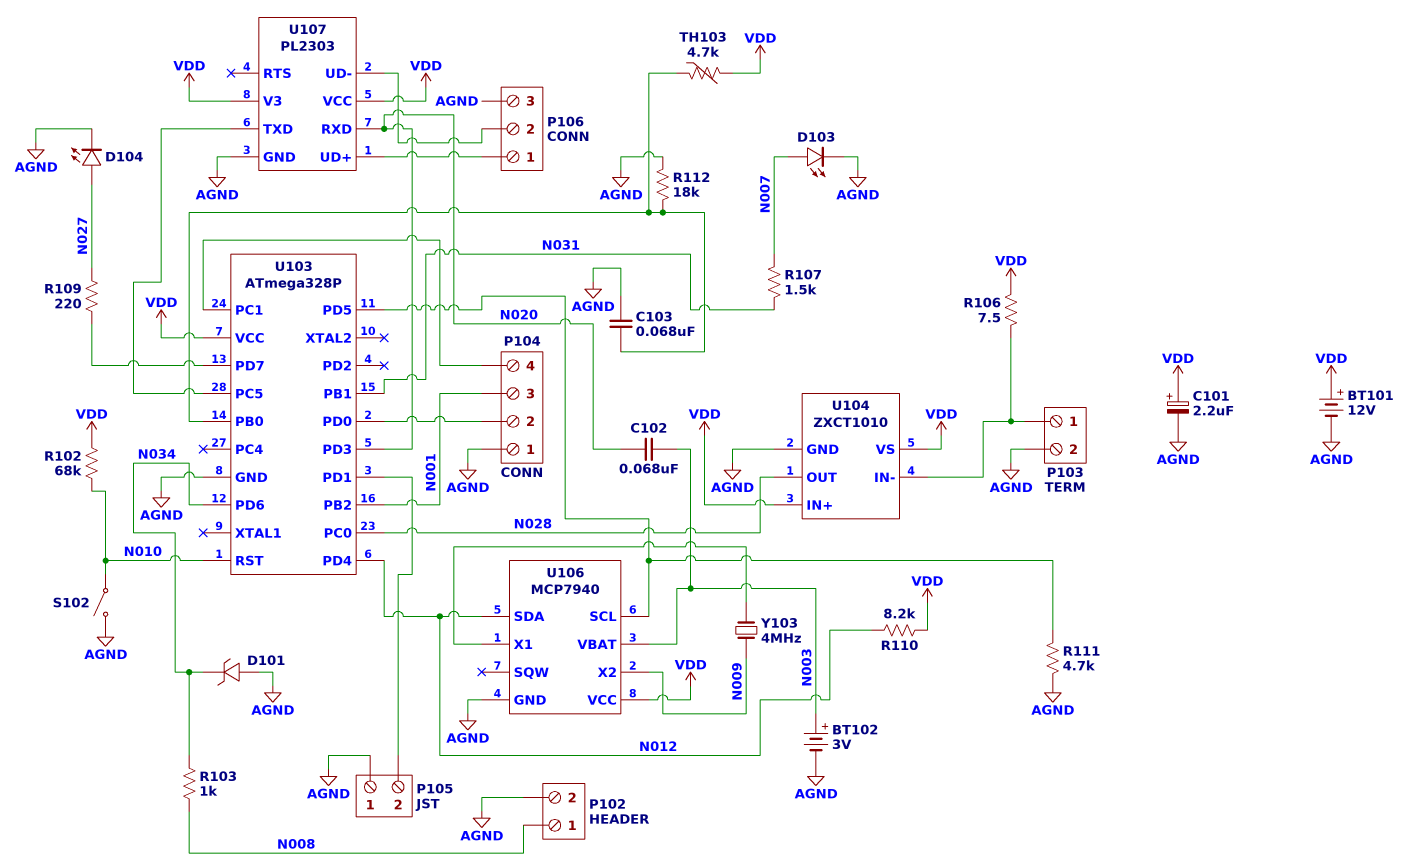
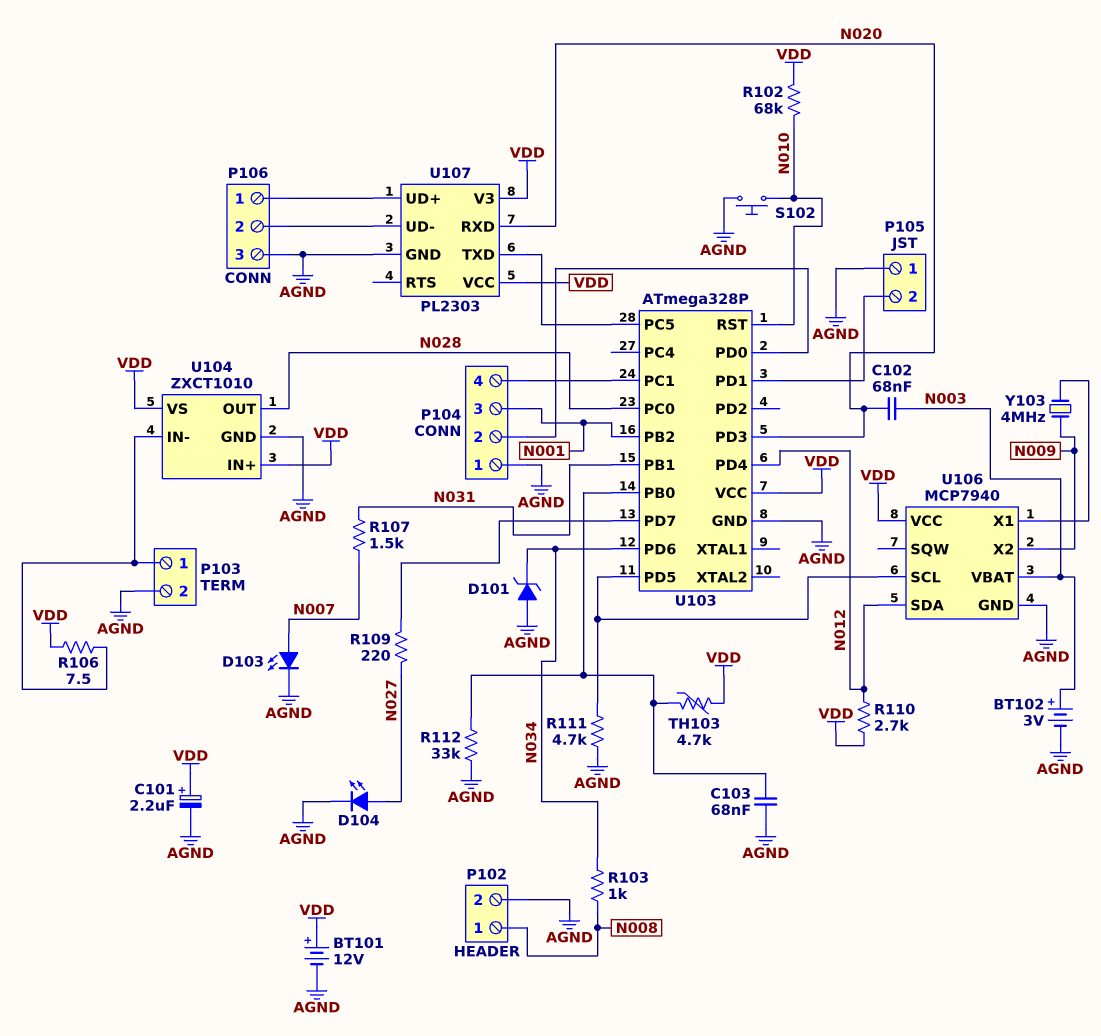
R110: 8.2k (N012, VDD) -> 2.7k (N012, VDD)
R112: 18k (AGND, U103/PB0) -> 33k (AGND, U103/PB0)
S102: switch (AGND, N010) -> button (AGND, N010)

